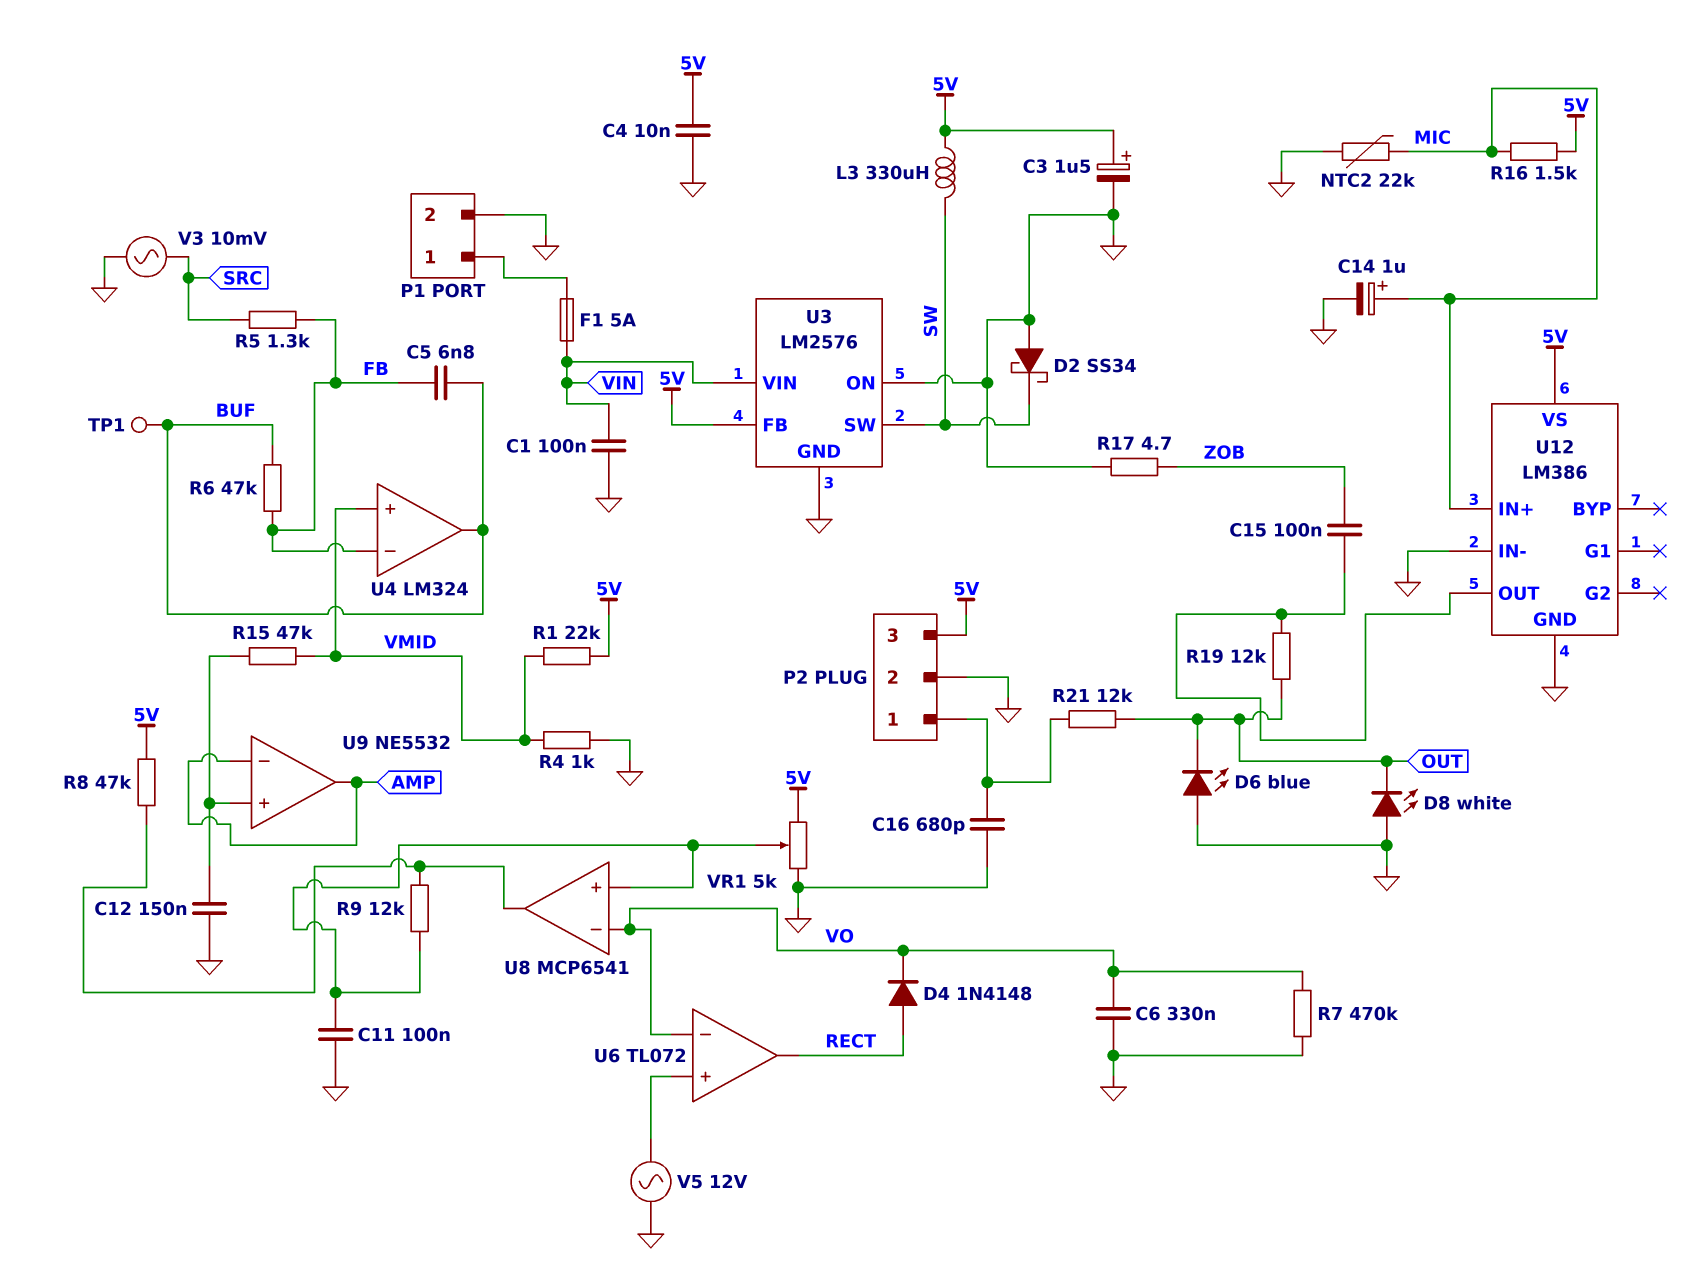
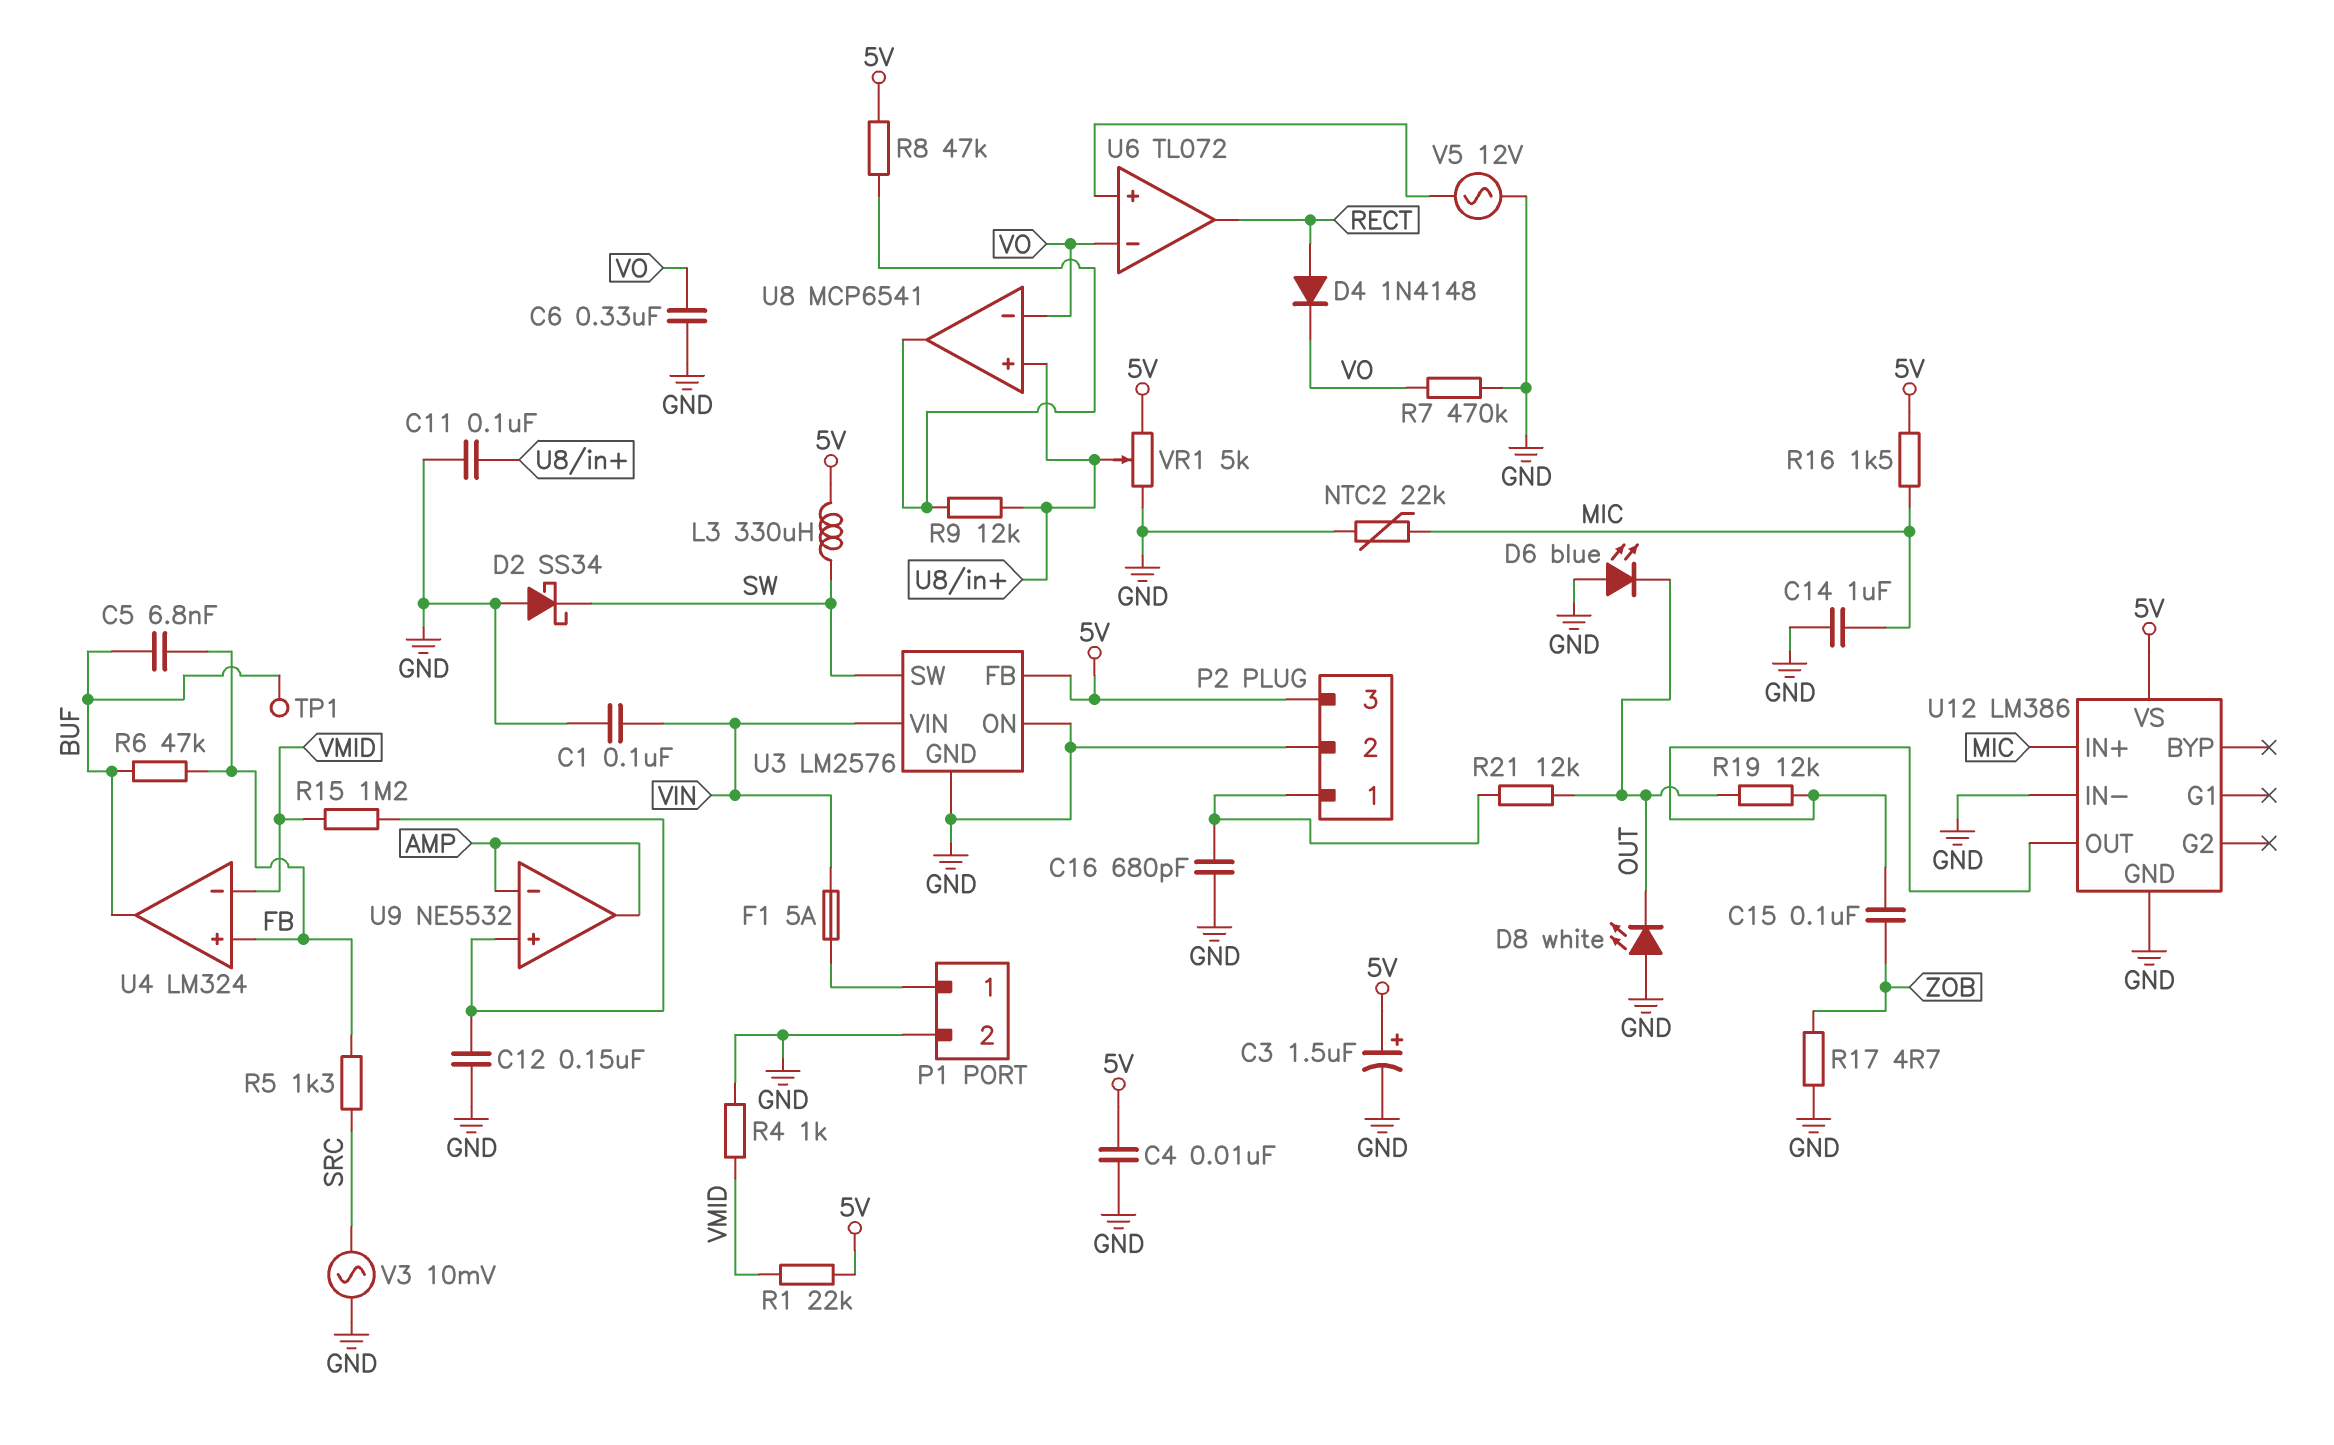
C14: 1uF (plus MIC, minus GND) -> 1uF (GND, MIC)
R15: 47k (U9/in+, VMID) -> 1.2M (U9/in+, VMID)
U4 pin in+: VMID -> FB
U4 pin in-: FB -> VMID

